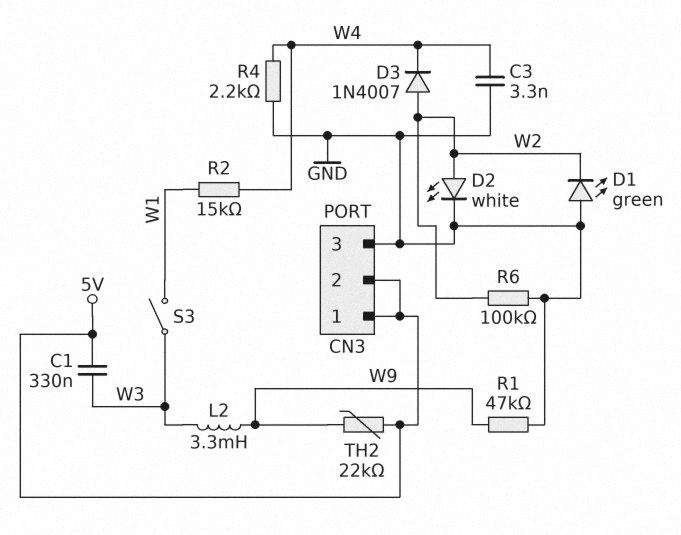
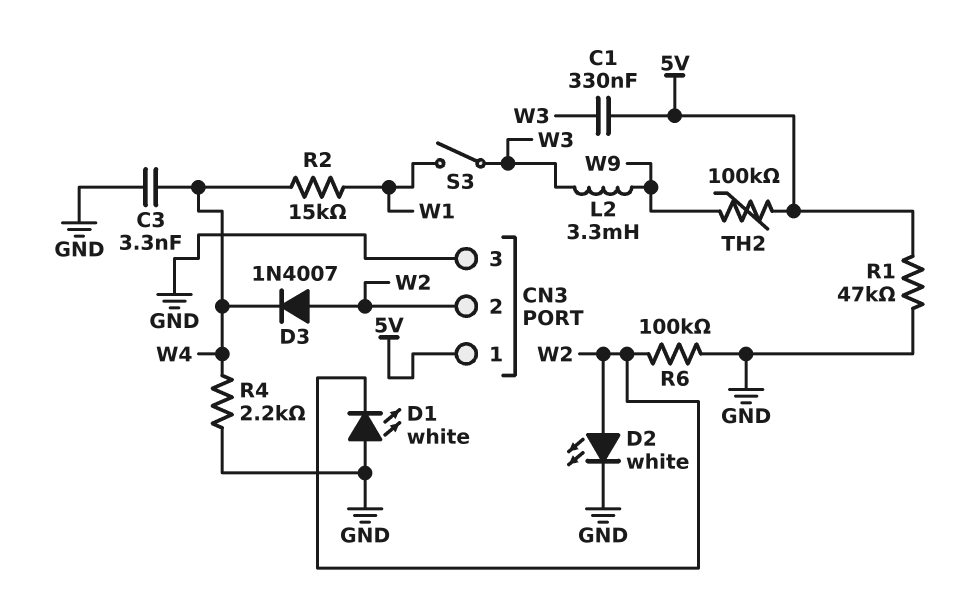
CN3 pin 2: 5V -> W2
D1: LED green (A GND, K W2) -> LED white (A GND, K W2)
R1: 47k (GND, W9) -> 47k (5V, GND)
TH2: 22k (5V, W9) -> 100k (5V, W9)

